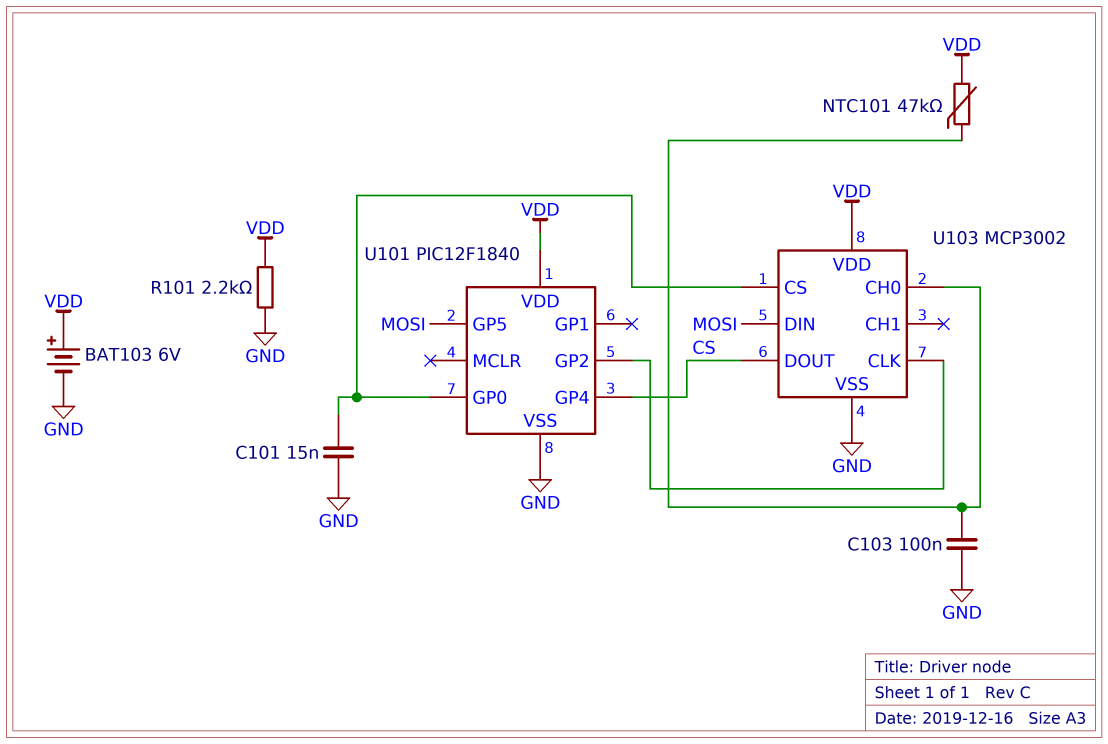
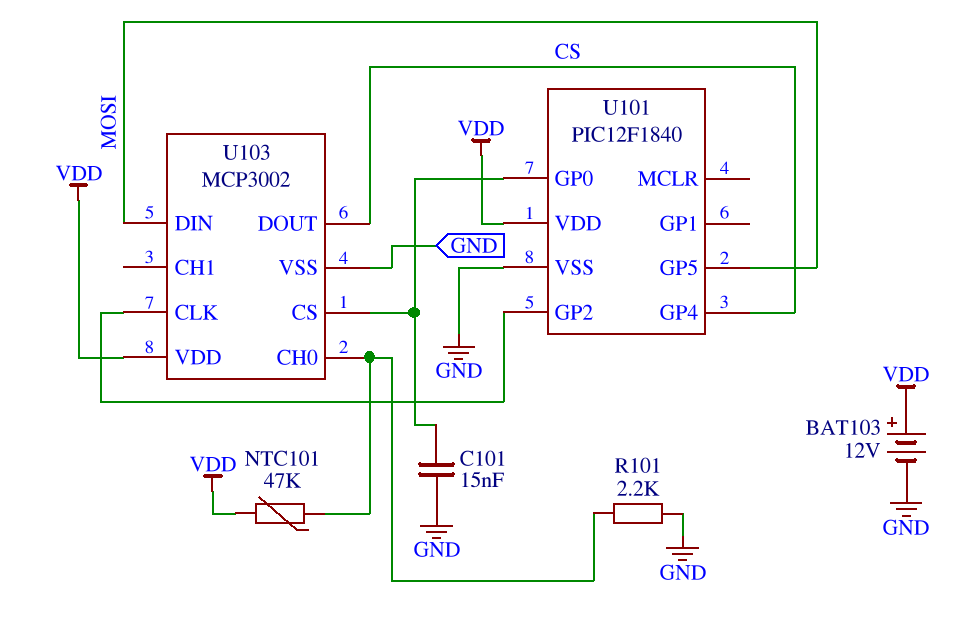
BAT103: 6V (plus VDD, minus GND) -> 12V (plus VDD, minus GND)
C103: 100nF (GND, U103/CH0) -> none
R101: 2.2k (GND, VDD) -> 2.2k (GND, U103/CH0)

